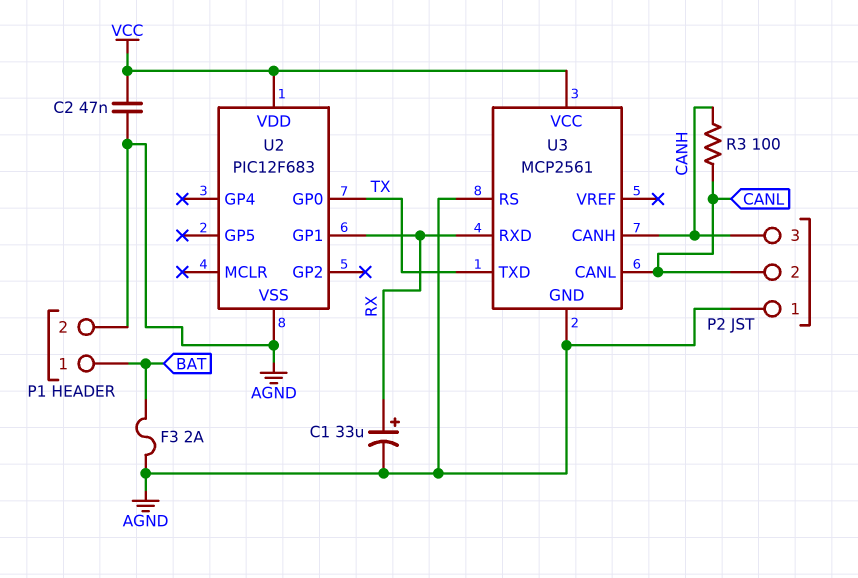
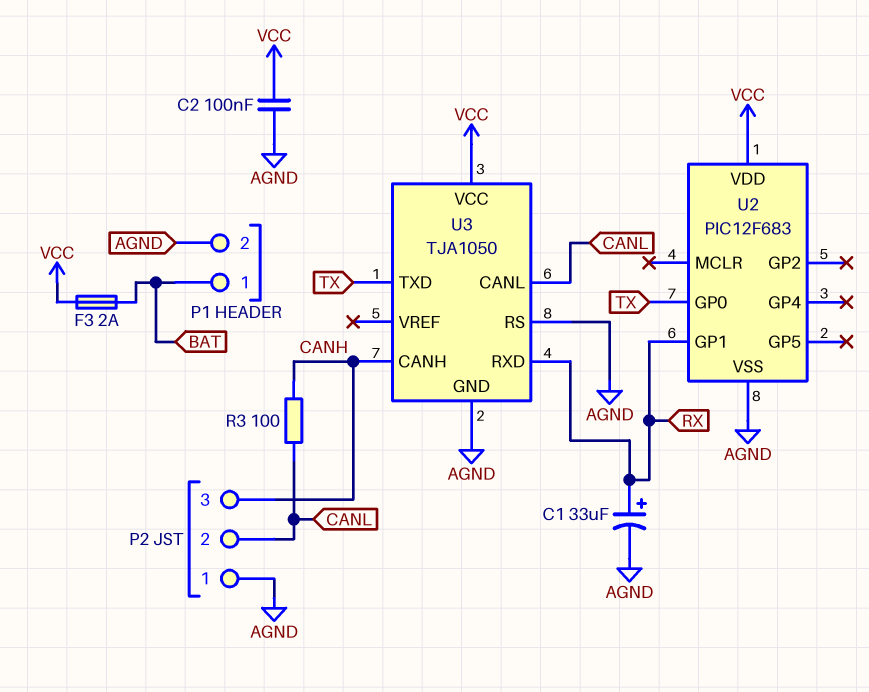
C2: 47nF (AGND, VCC) -> 100nF (AGND, VCC)
F3: 2A (AGND, BAT) -> 2A (BAT, VCC)
U3: MCP2561 -> TJA1050

